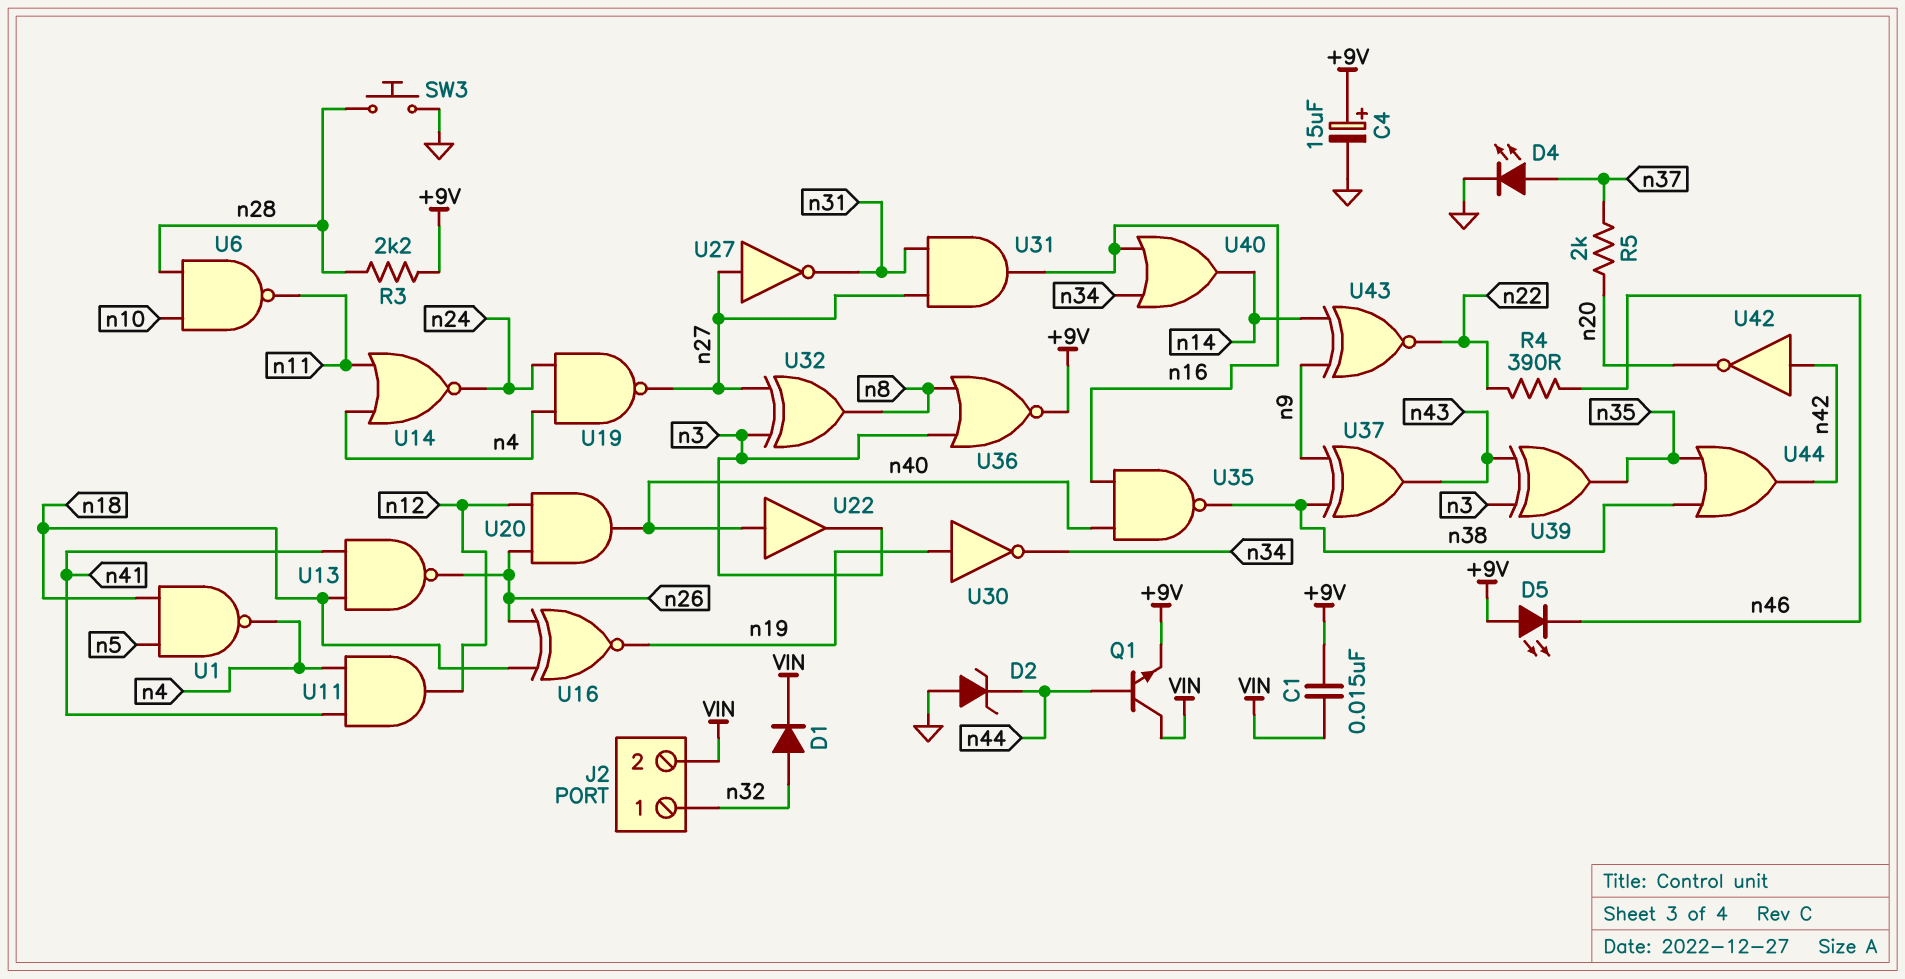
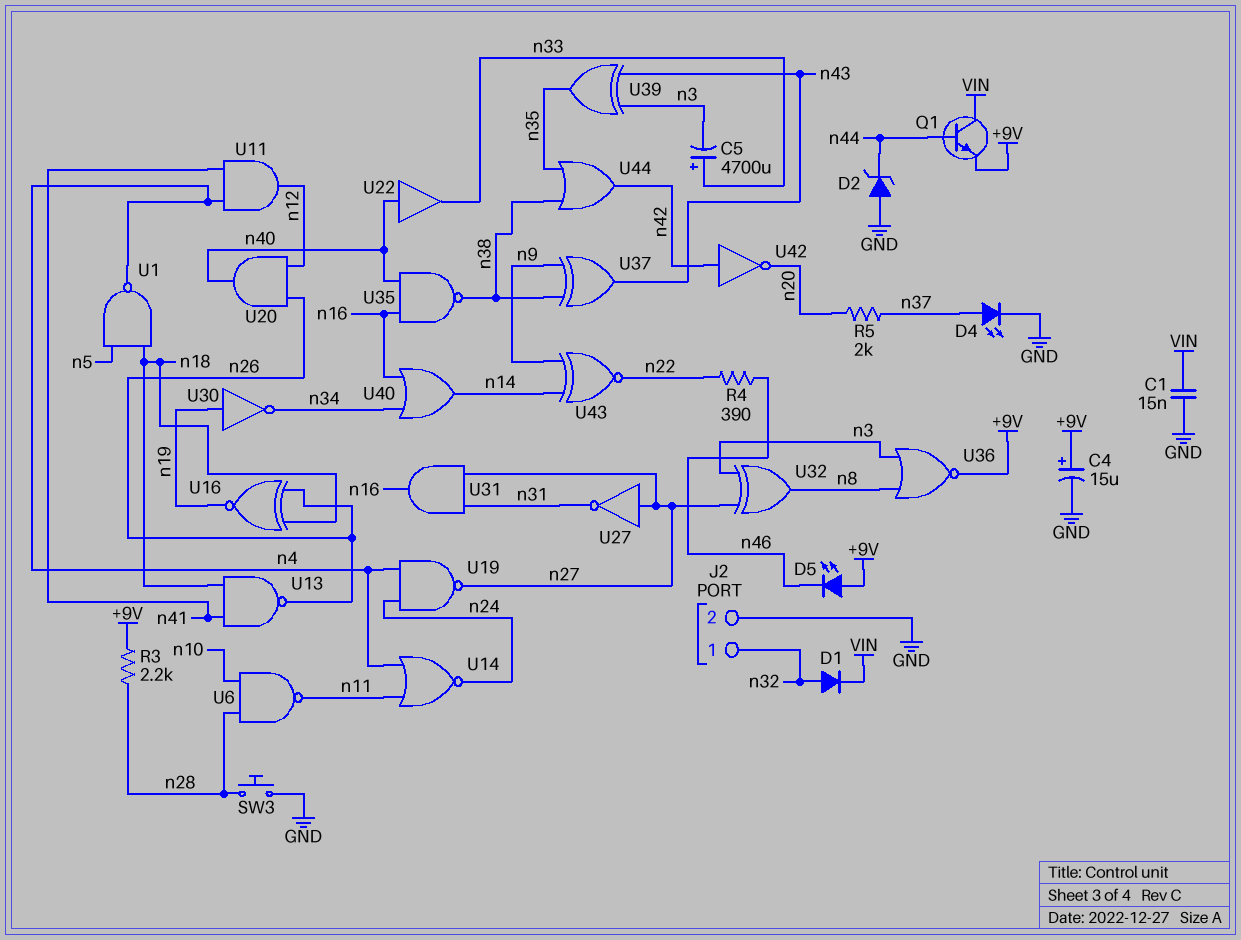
C1: 15nF (+9V, VIN) -> 15nF (GND, VIN)
C5: none -> 4700uF (plus n33, minus n3)
J2 pin 2: VIN -> GND
U22: buffer (in n40, out n3) -> buffer (in n40, out n33)

